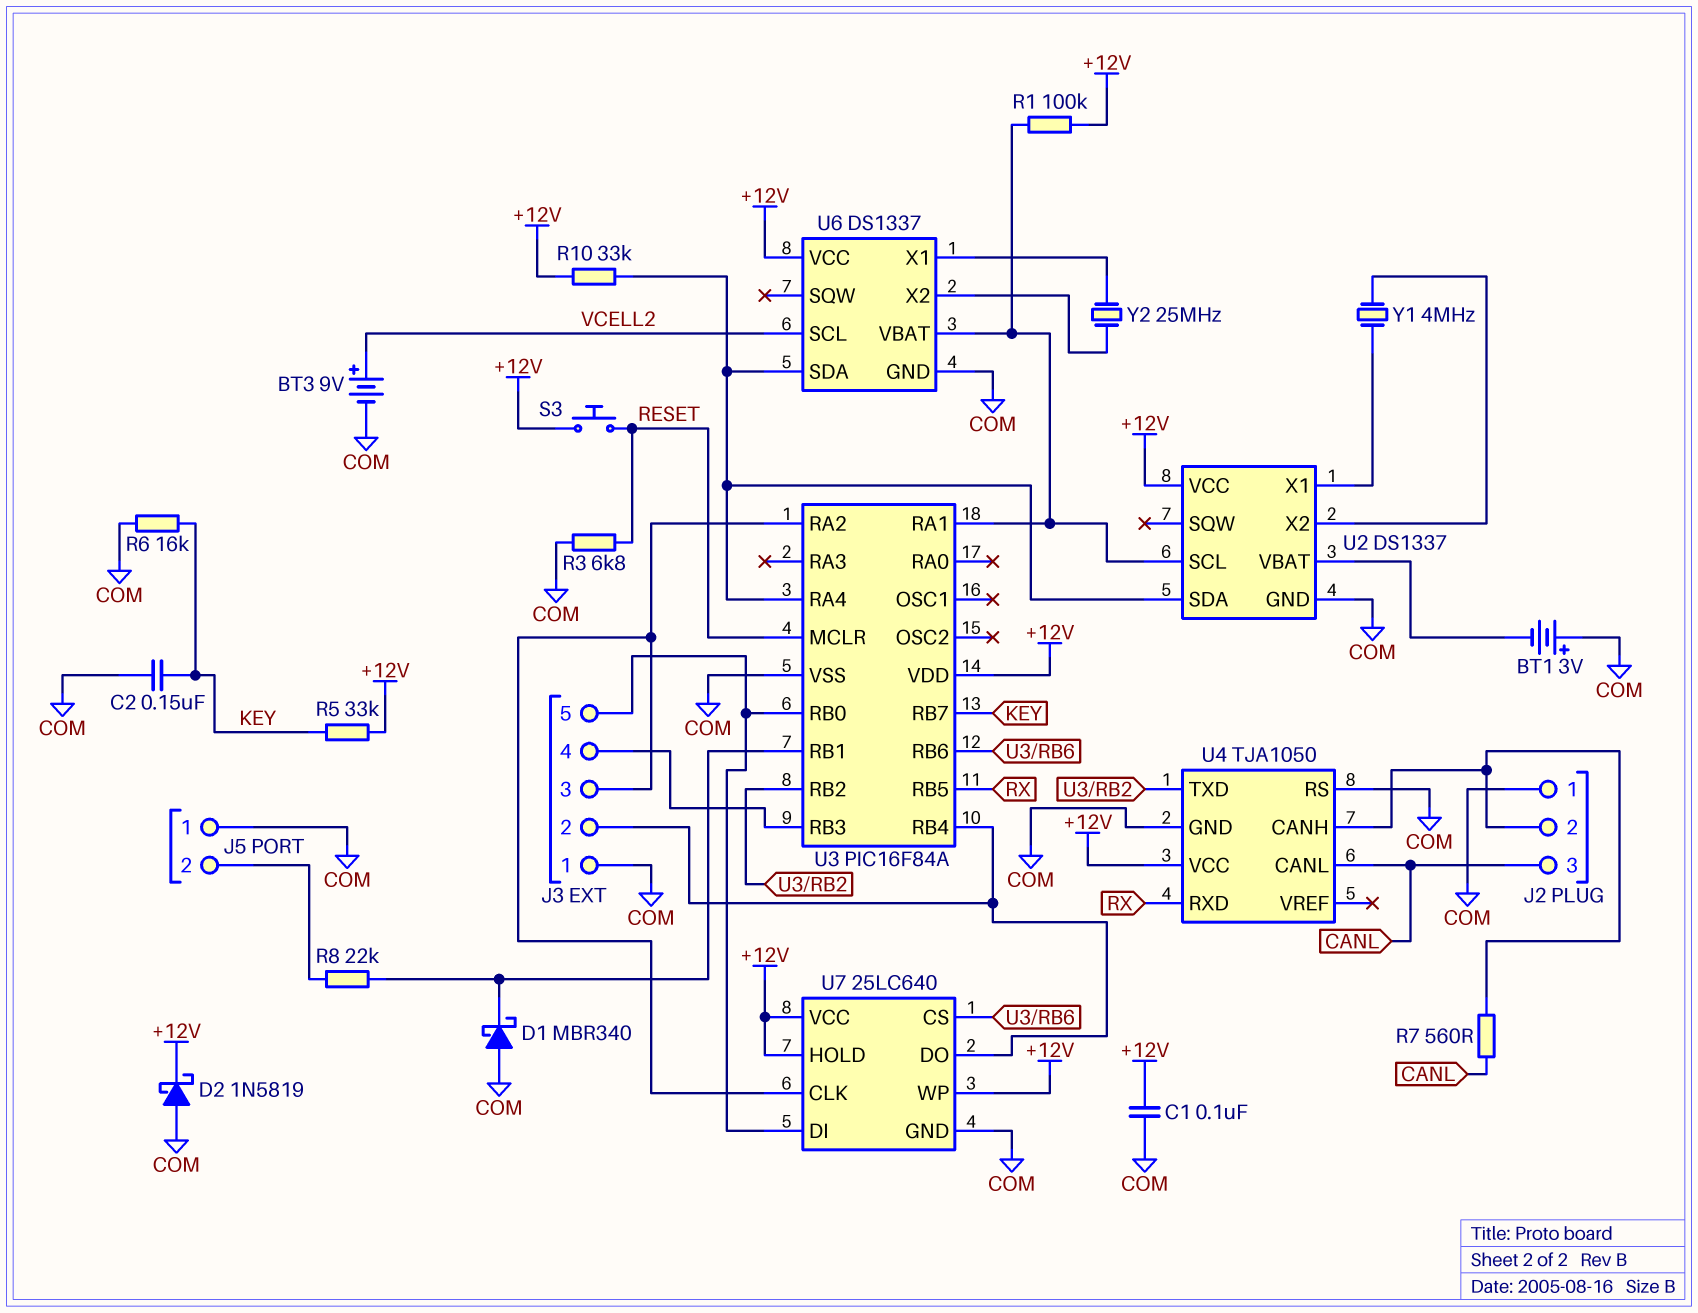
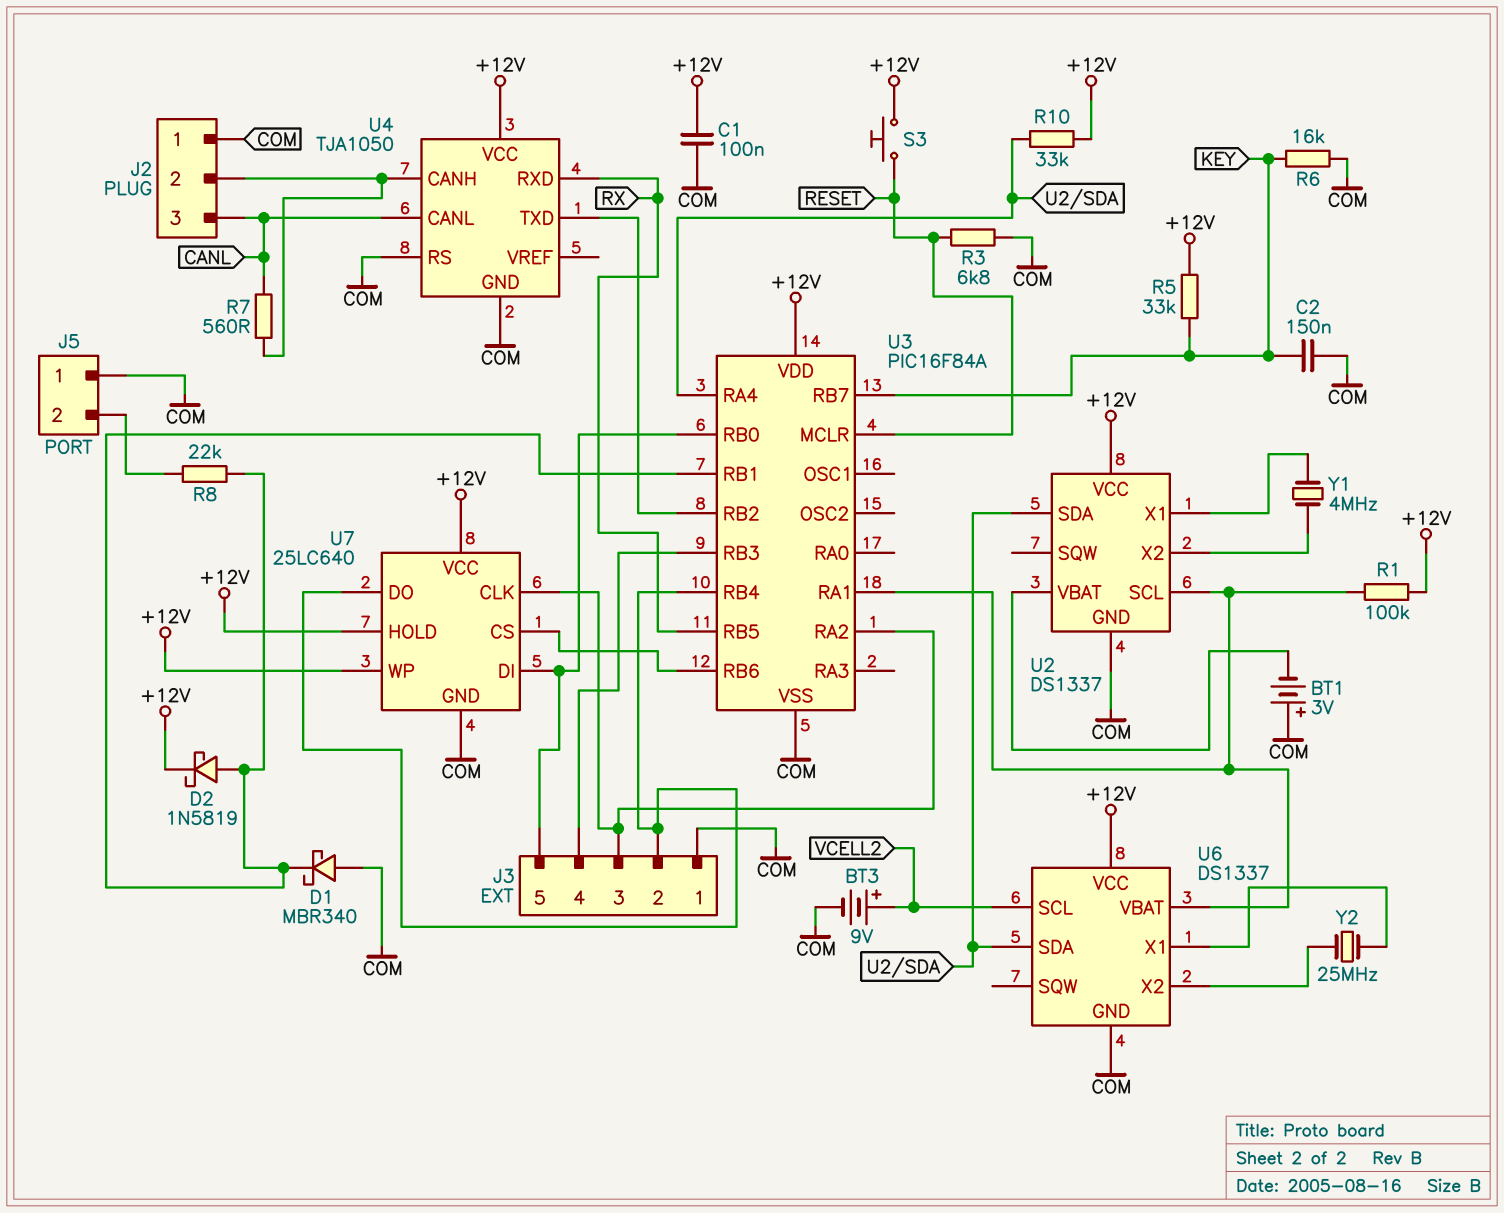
D2: schottky 1N5819 (A COM, K +12V) -> schottky 1N5819 (A U3/RB1, K +12V)

